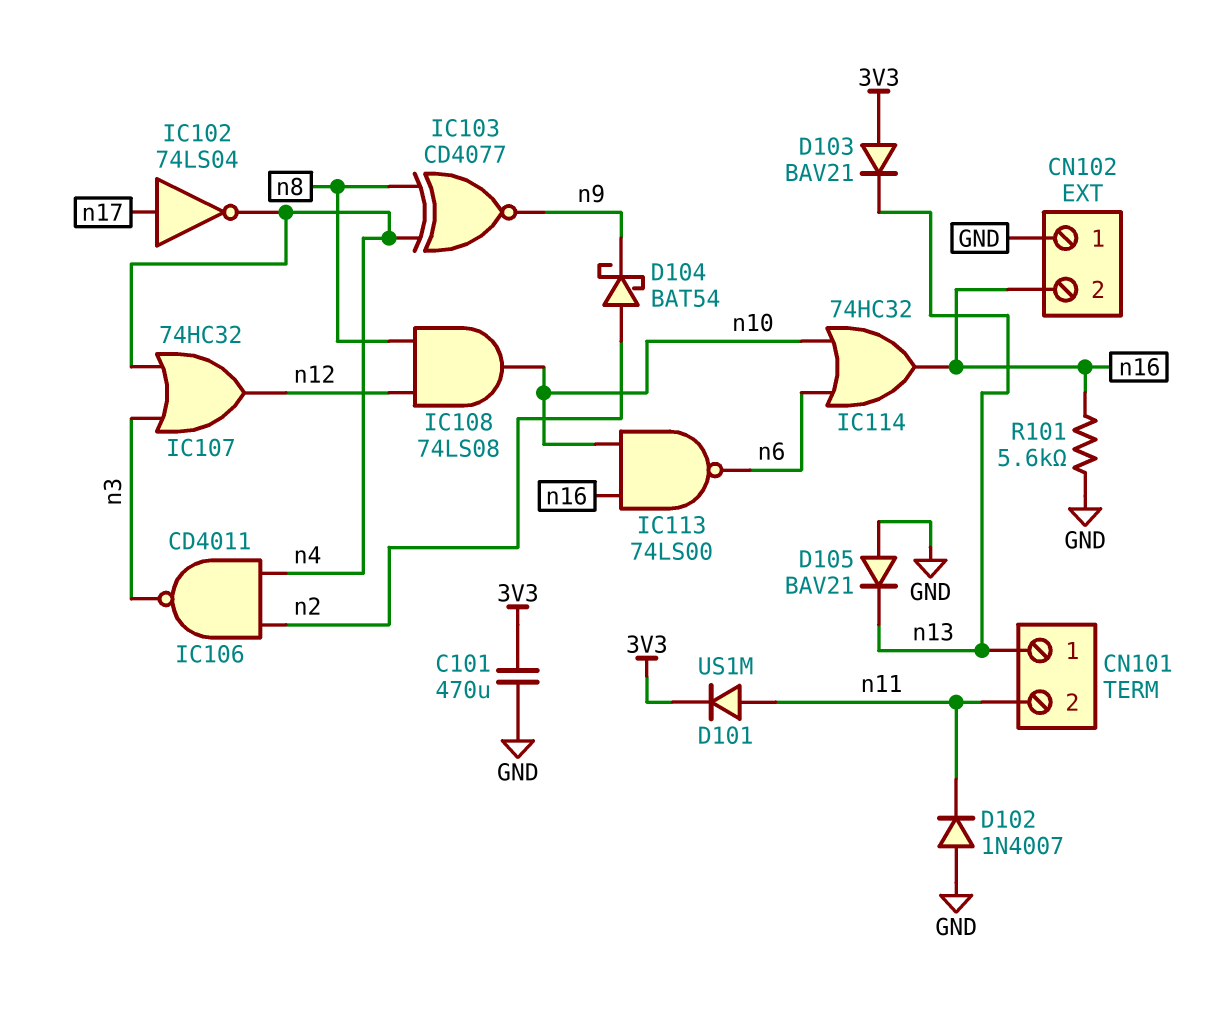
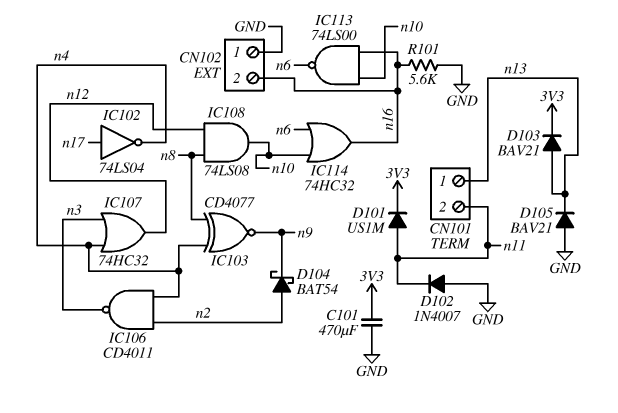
D103: diode BAV21 (A 3V3, K n13) -> diode BAV21 (A n13, K 3V3)

